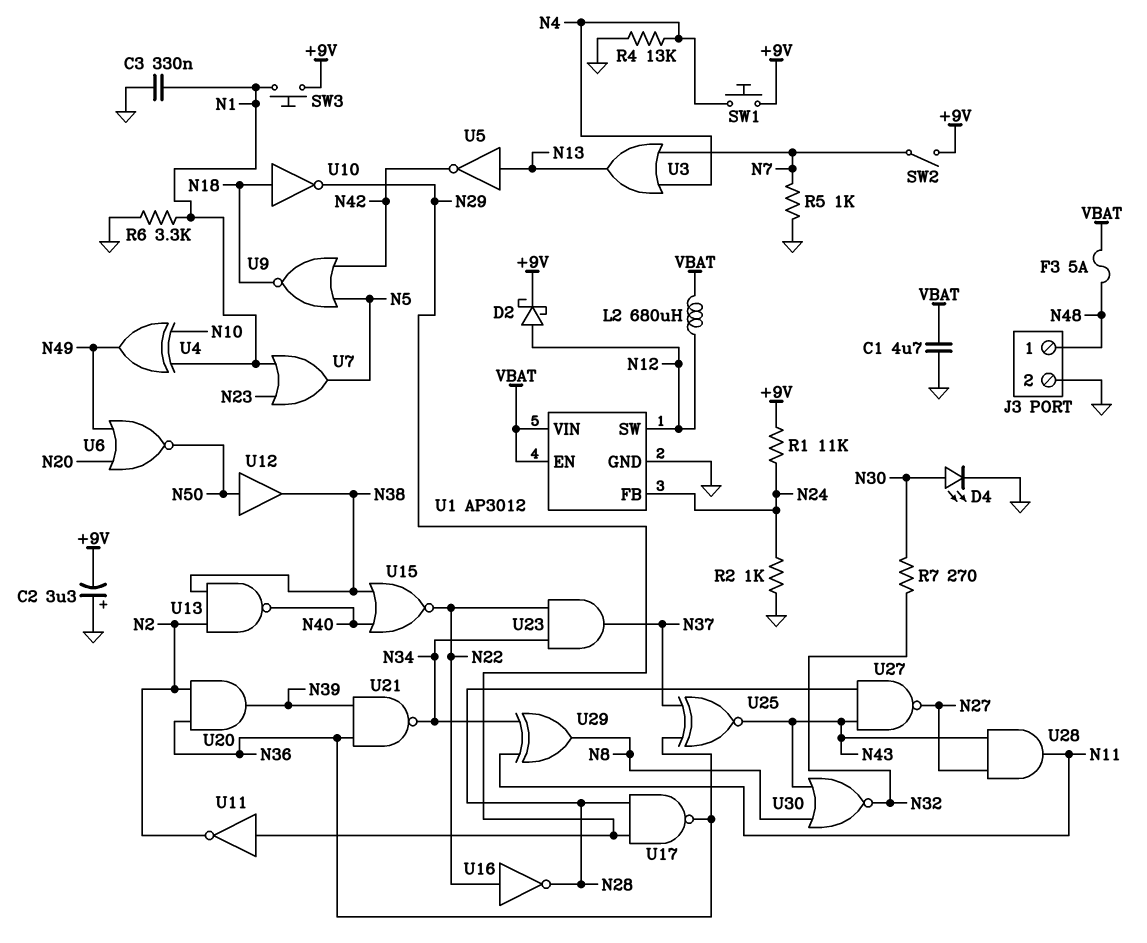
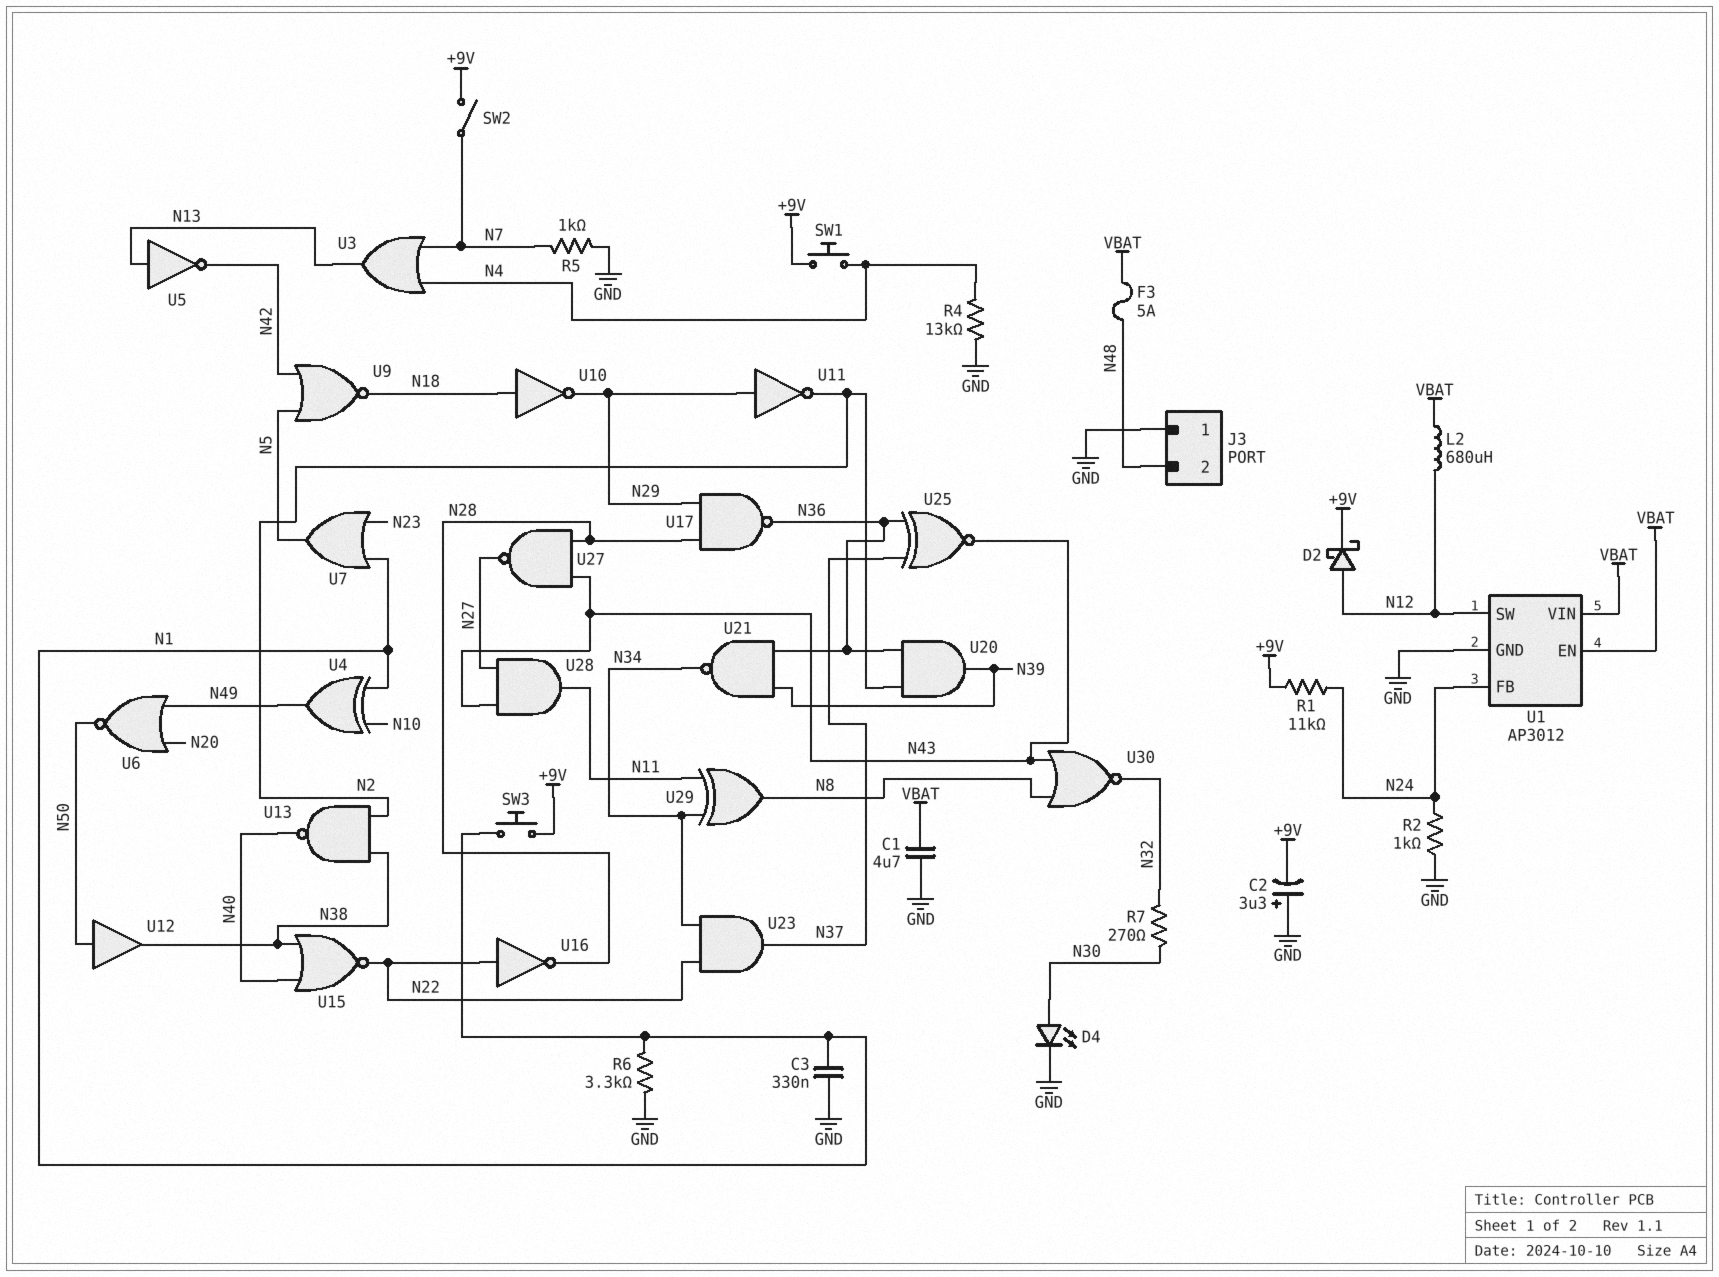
J3 pin 1: N48 -> GND
J3 pin 2: GND -> N48

